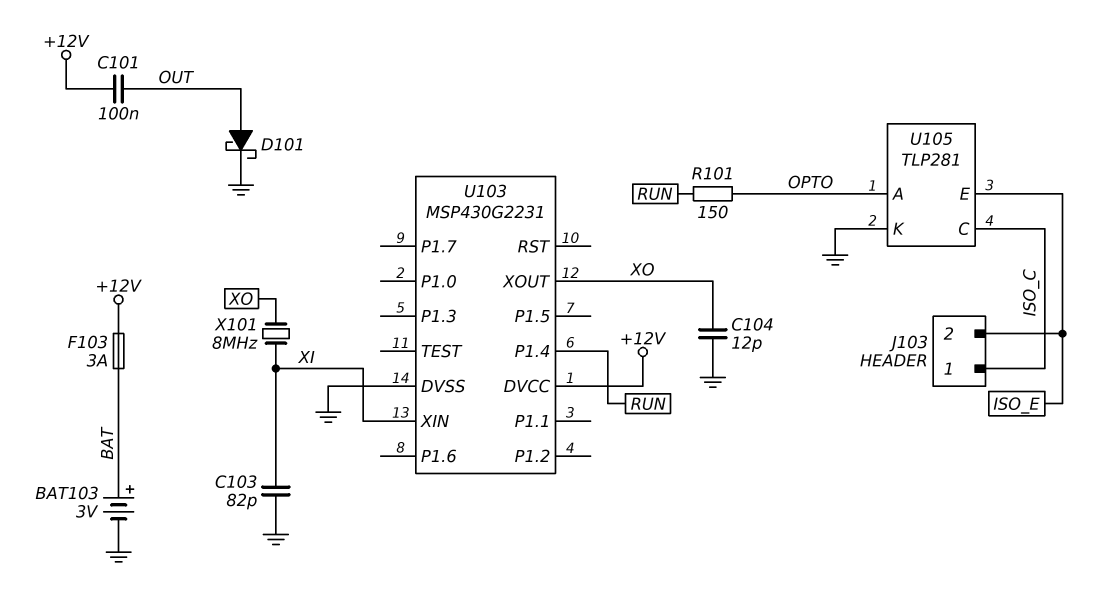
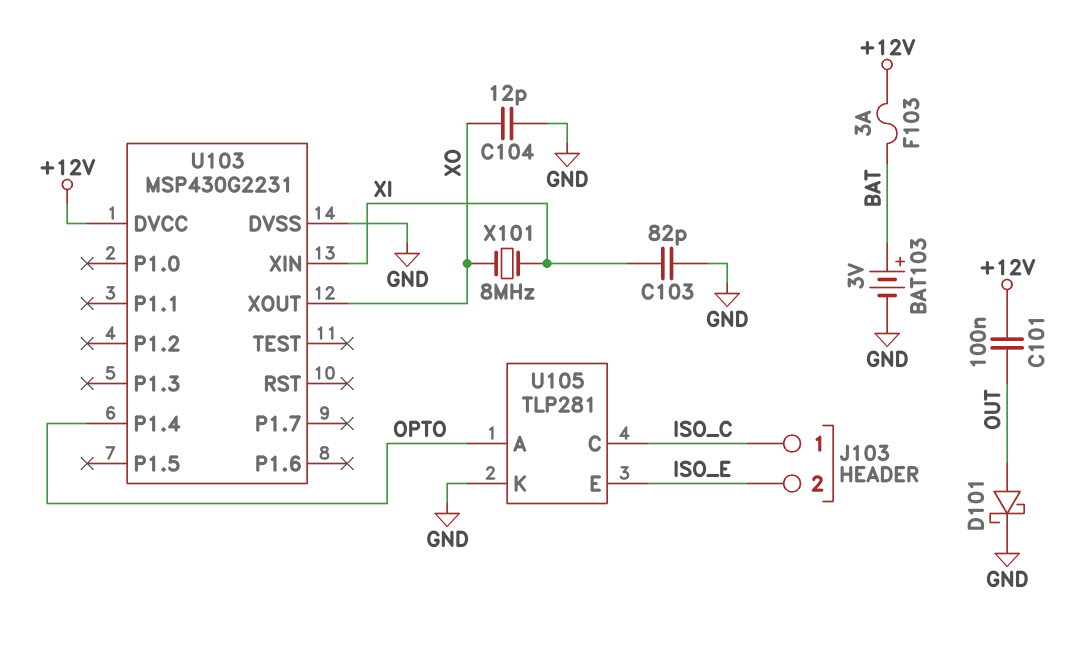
R101: 150 (OPTO, RUN) -> none
U103 pin P1.4: RUN -> OPTO

